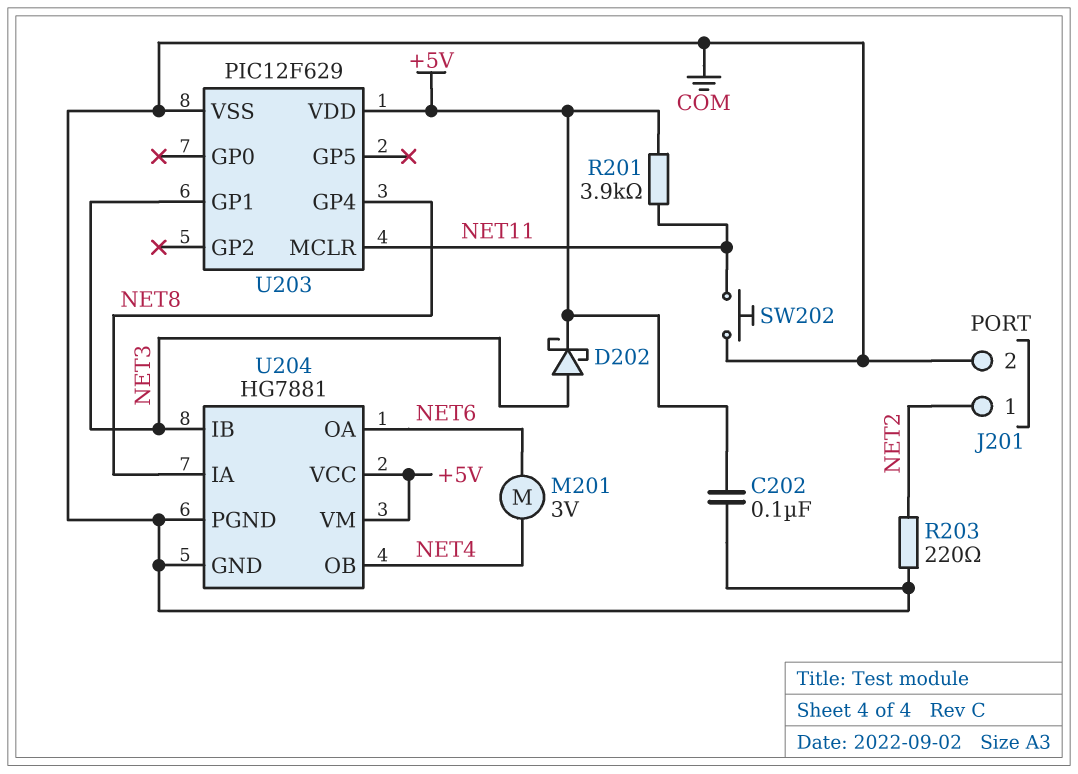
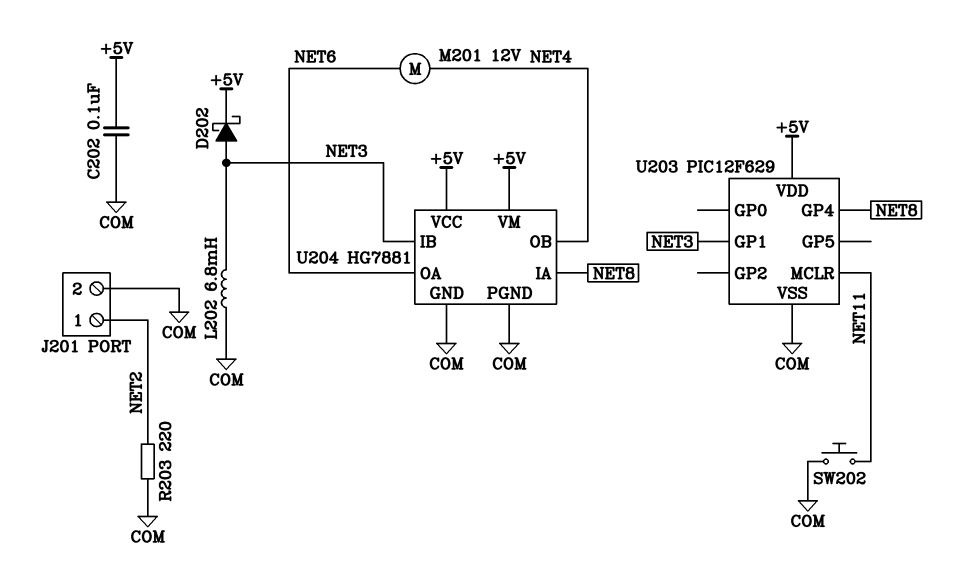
L202: none -> 6.8mH (COM, NET3)
M201: motor 3V (NET4, NET6) -> motor 12V (NET4, NET6)
R201: 3.9k (+5V, NET11) -> none

